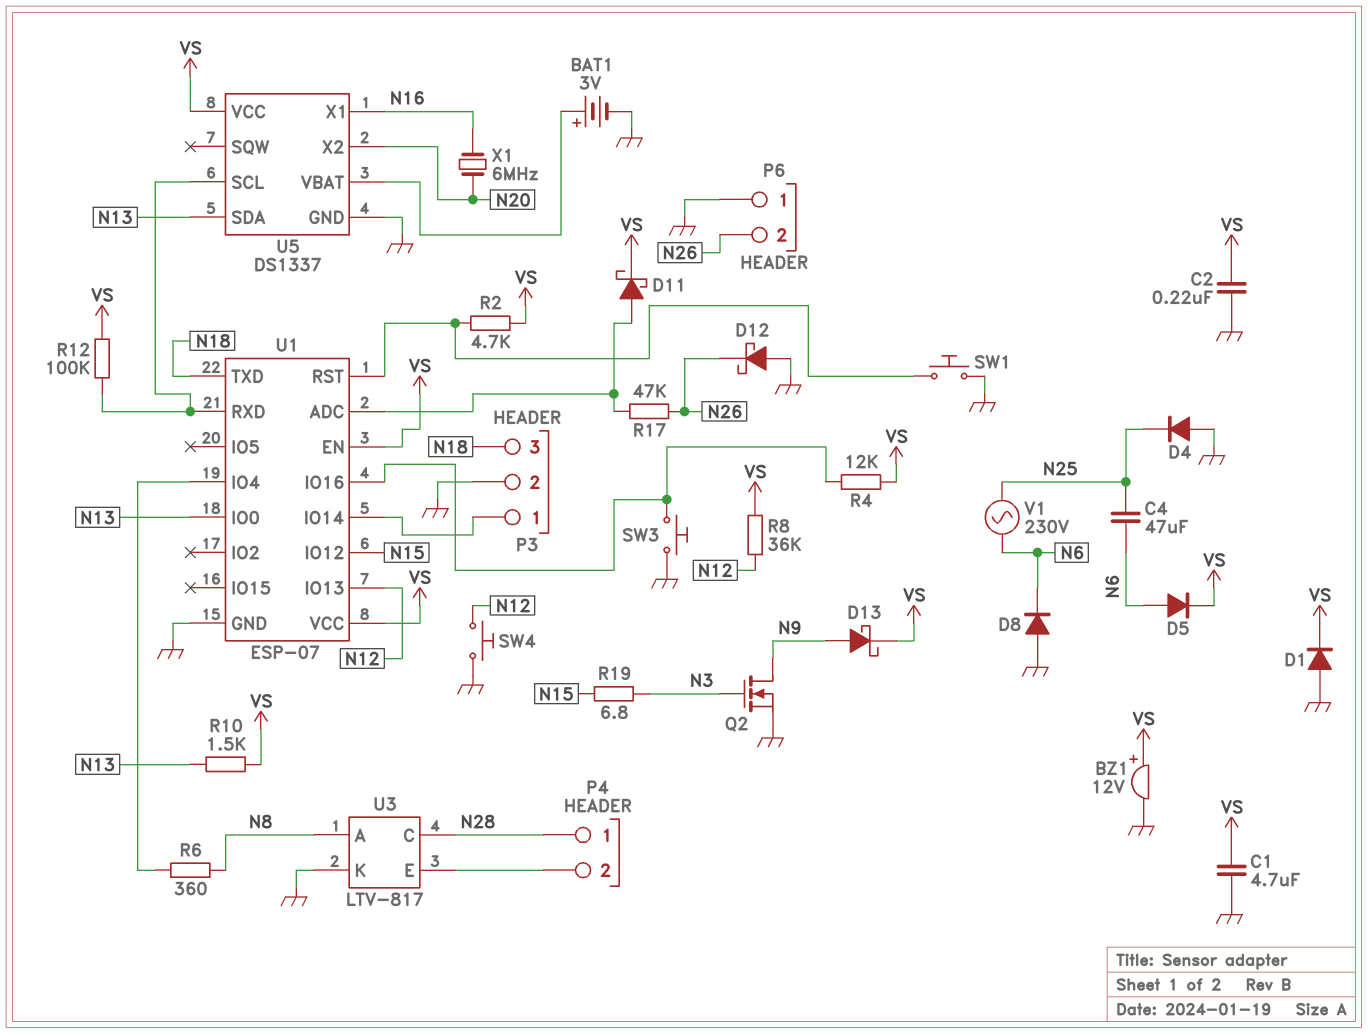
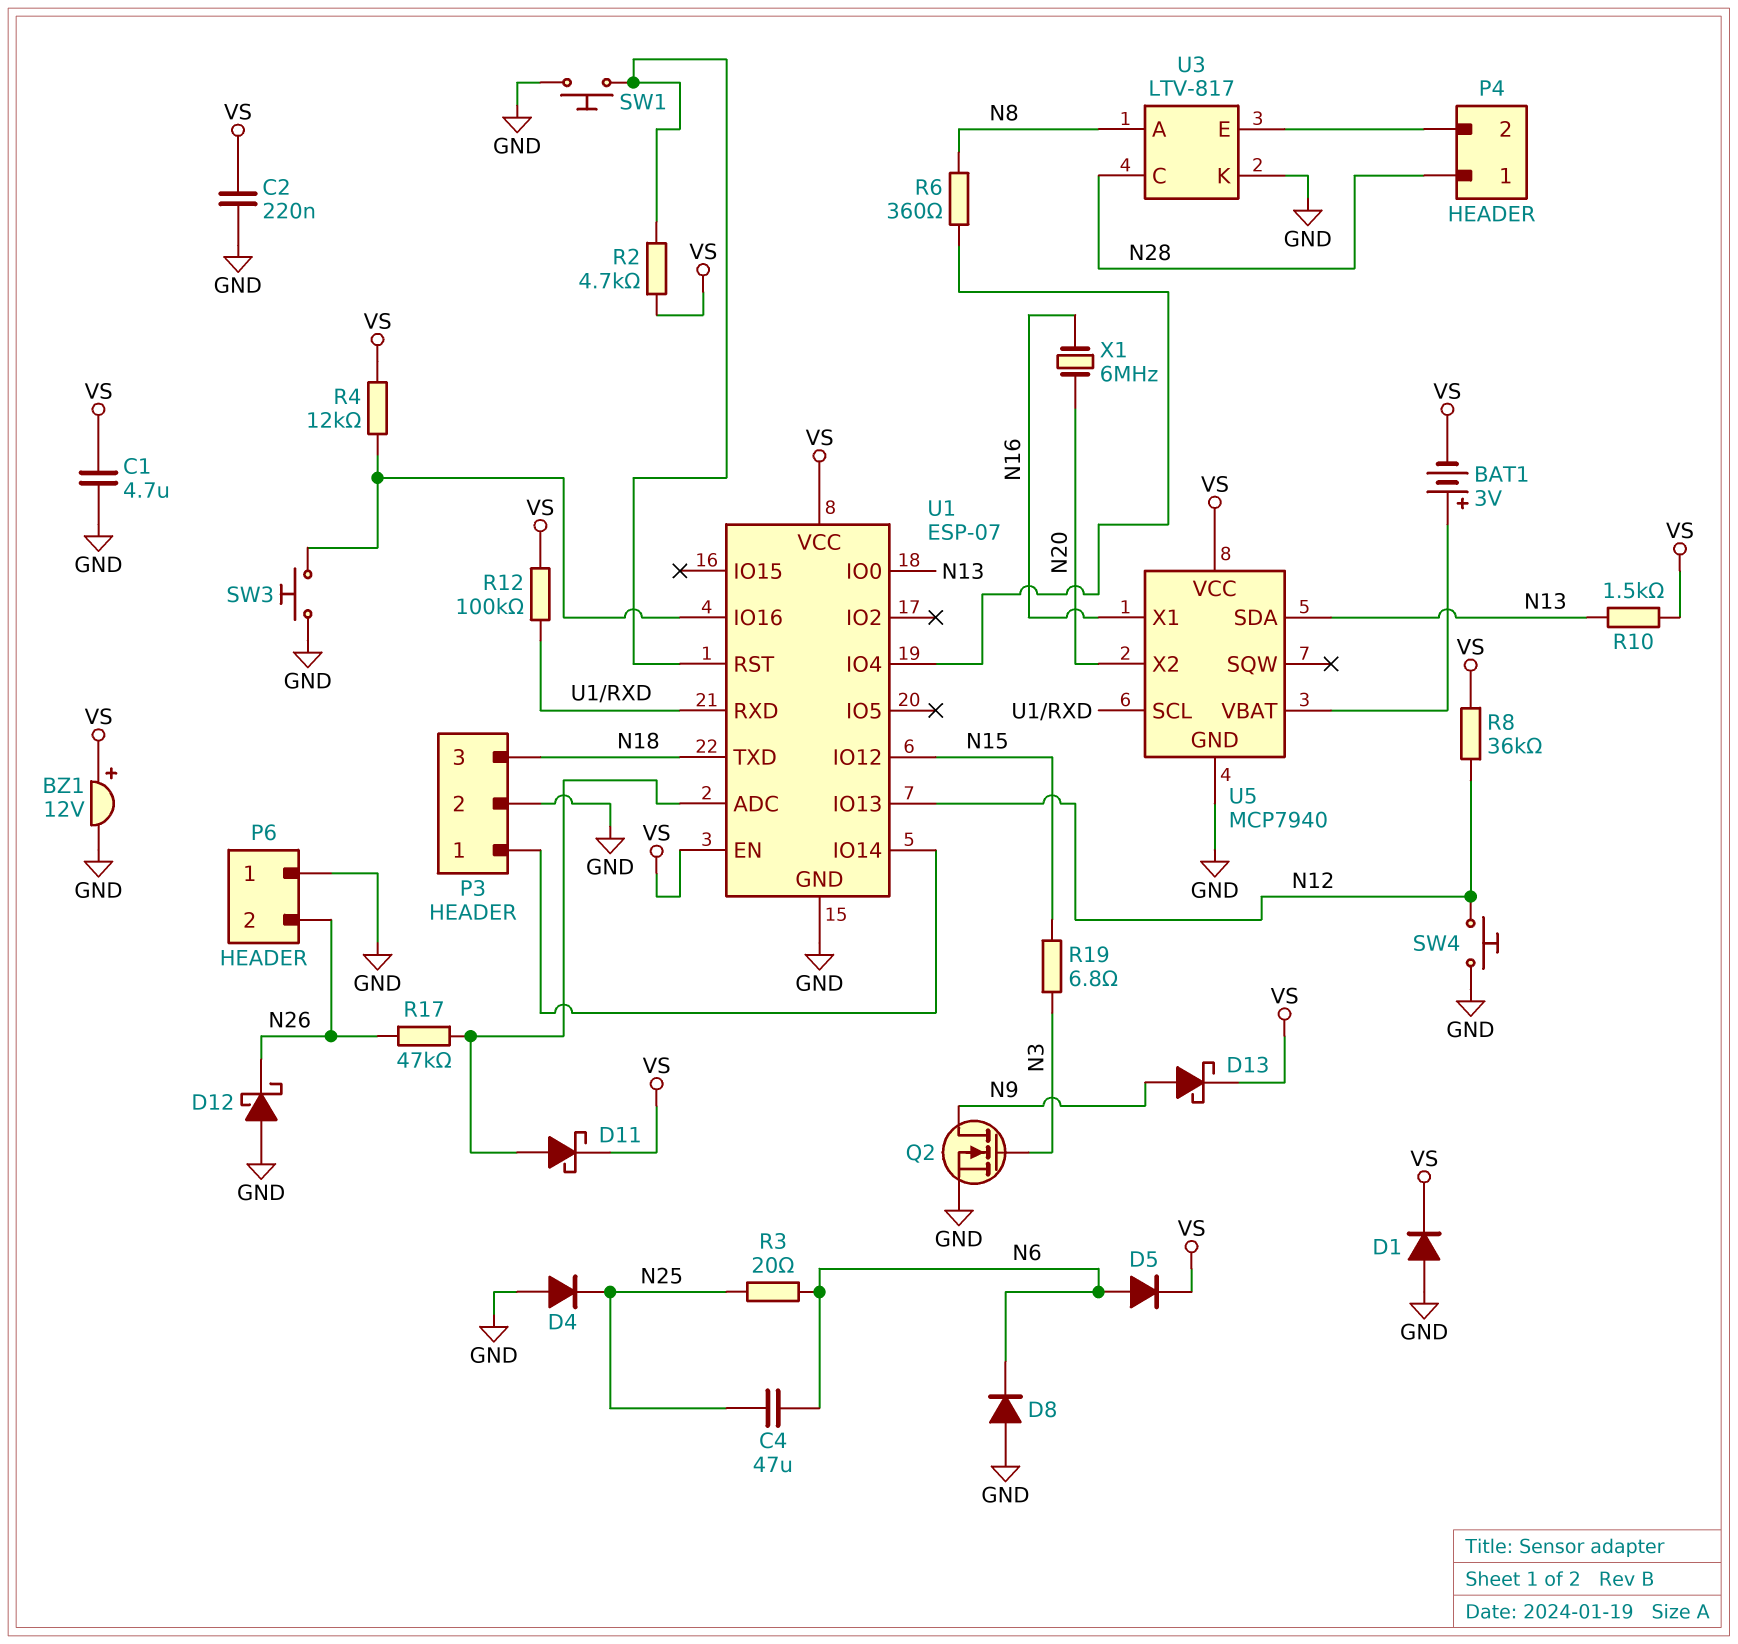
BAT1: 3V (plus U5/VBAT, minus GND) -> 3V (plus U5/VBAT, minus VS)
R3: none -> 20 (N6, N25)
U5: DS1337 -> MCP7940
V1: AC 230V (N6, N25) -> none

